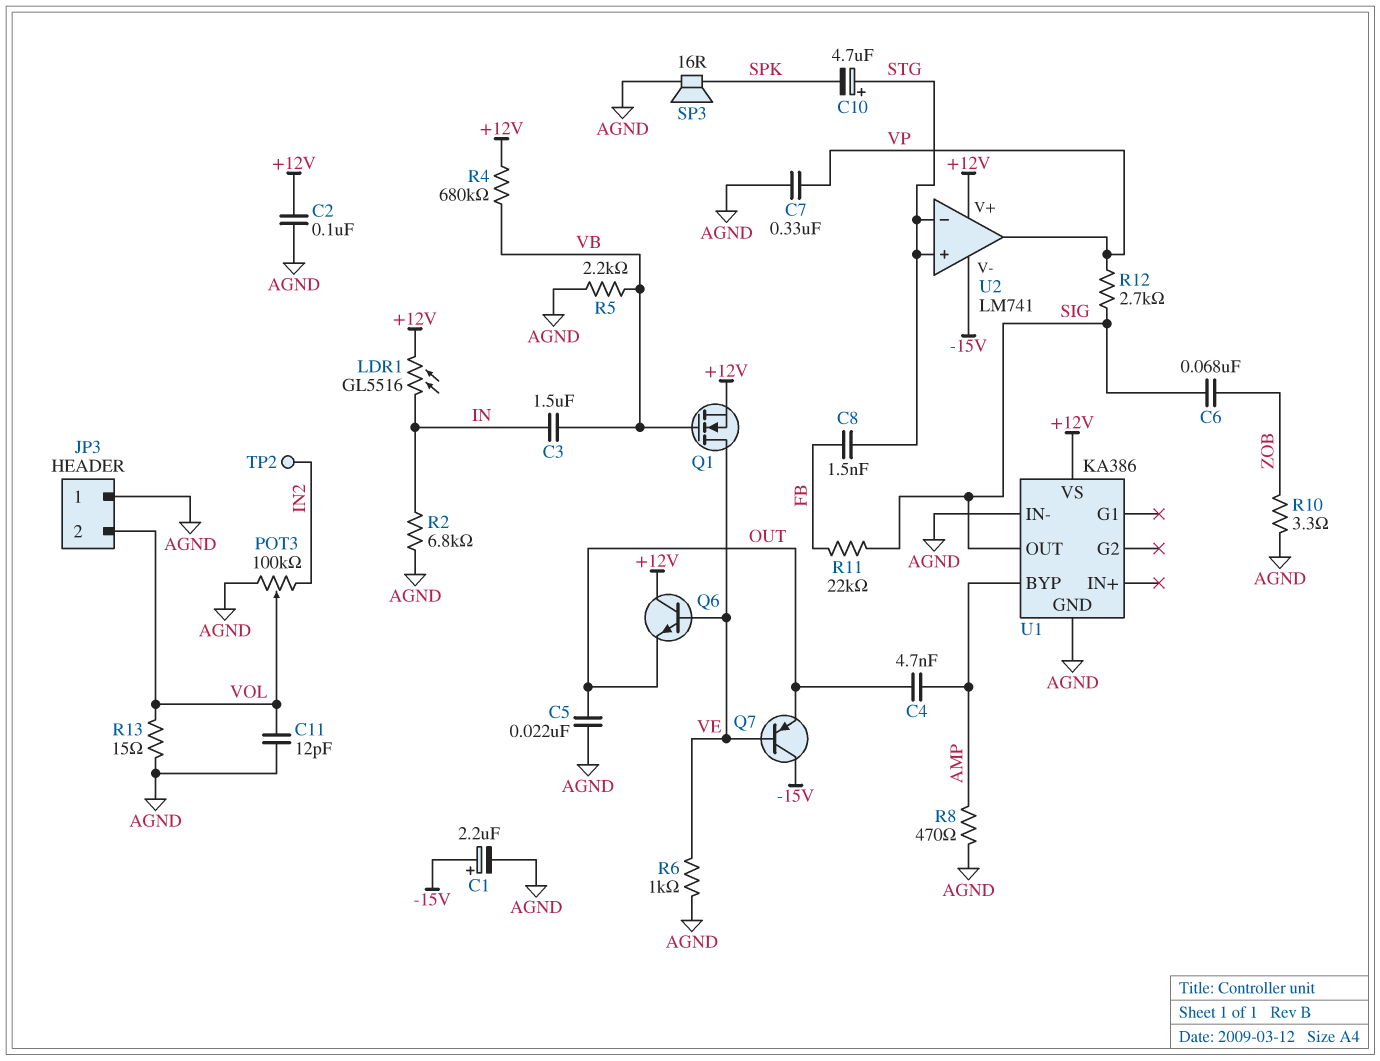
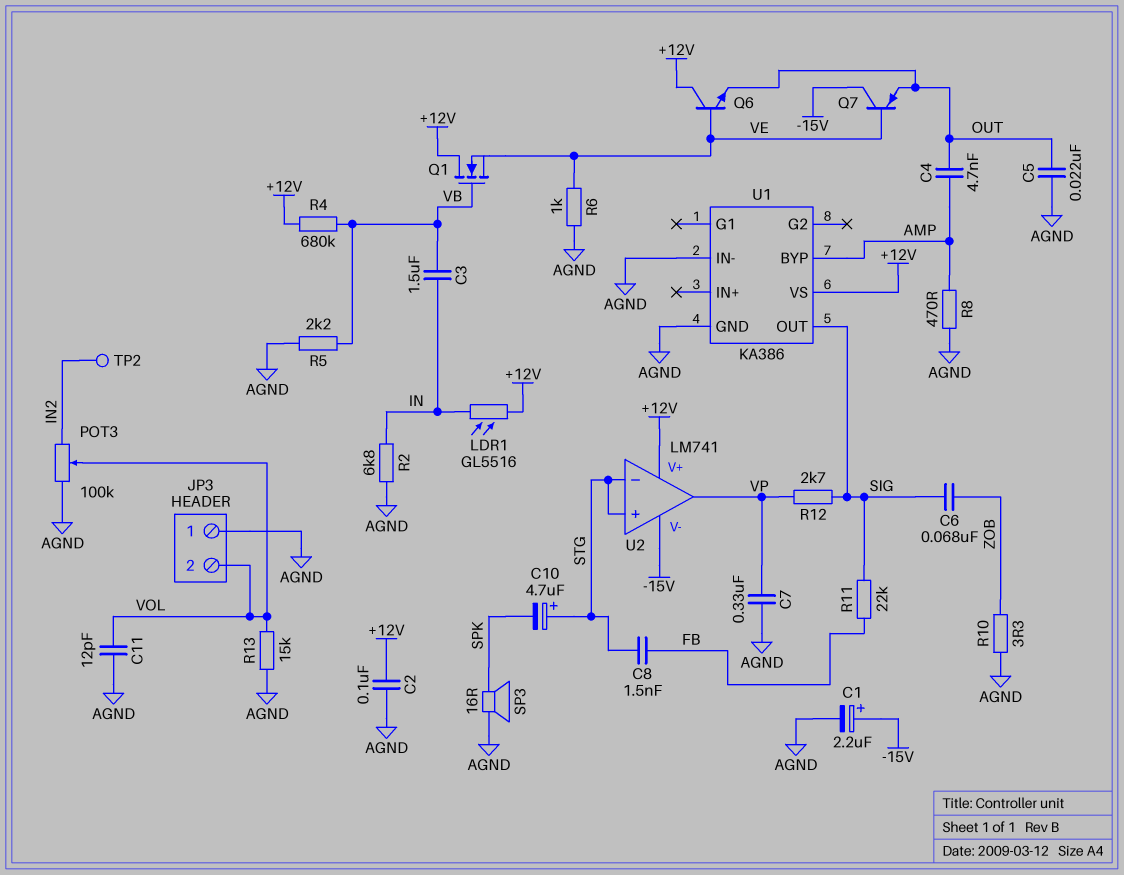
Q1: NMOS (G VB, D VE, S +12V) -> NMOS (G VB, D +12V, S VE)
R13: 15 (AGND, VOL) -> 15k (AGND, VOL)

